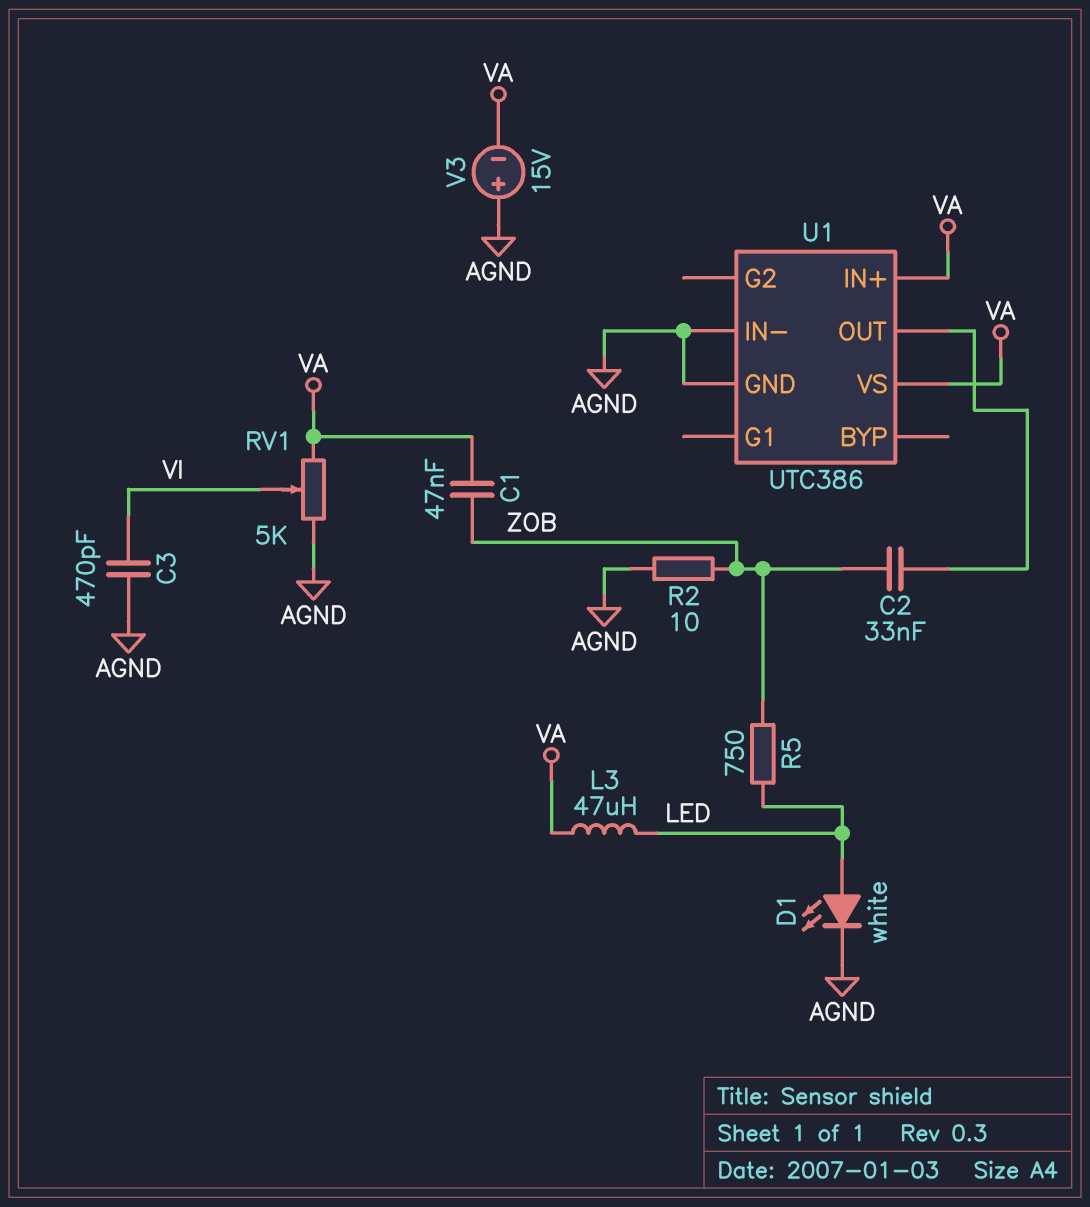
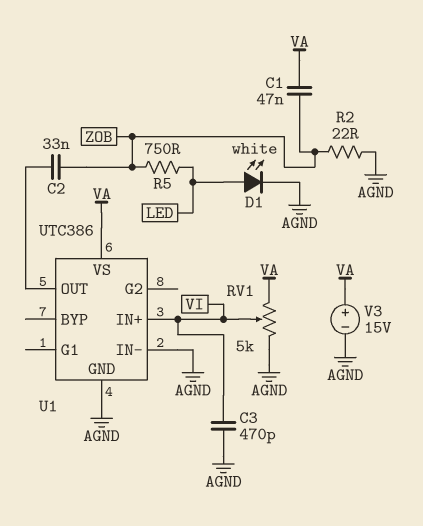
L3: 47uH (LED, VA) -> none
R2: 10 (AGND, ZOB) -> 22 (AGND, ZOB)
U1 pin IN+: VA -> VI
V3: 15V (plus AGND, minus VA) -> 15V (plus VA, minus AGND)

